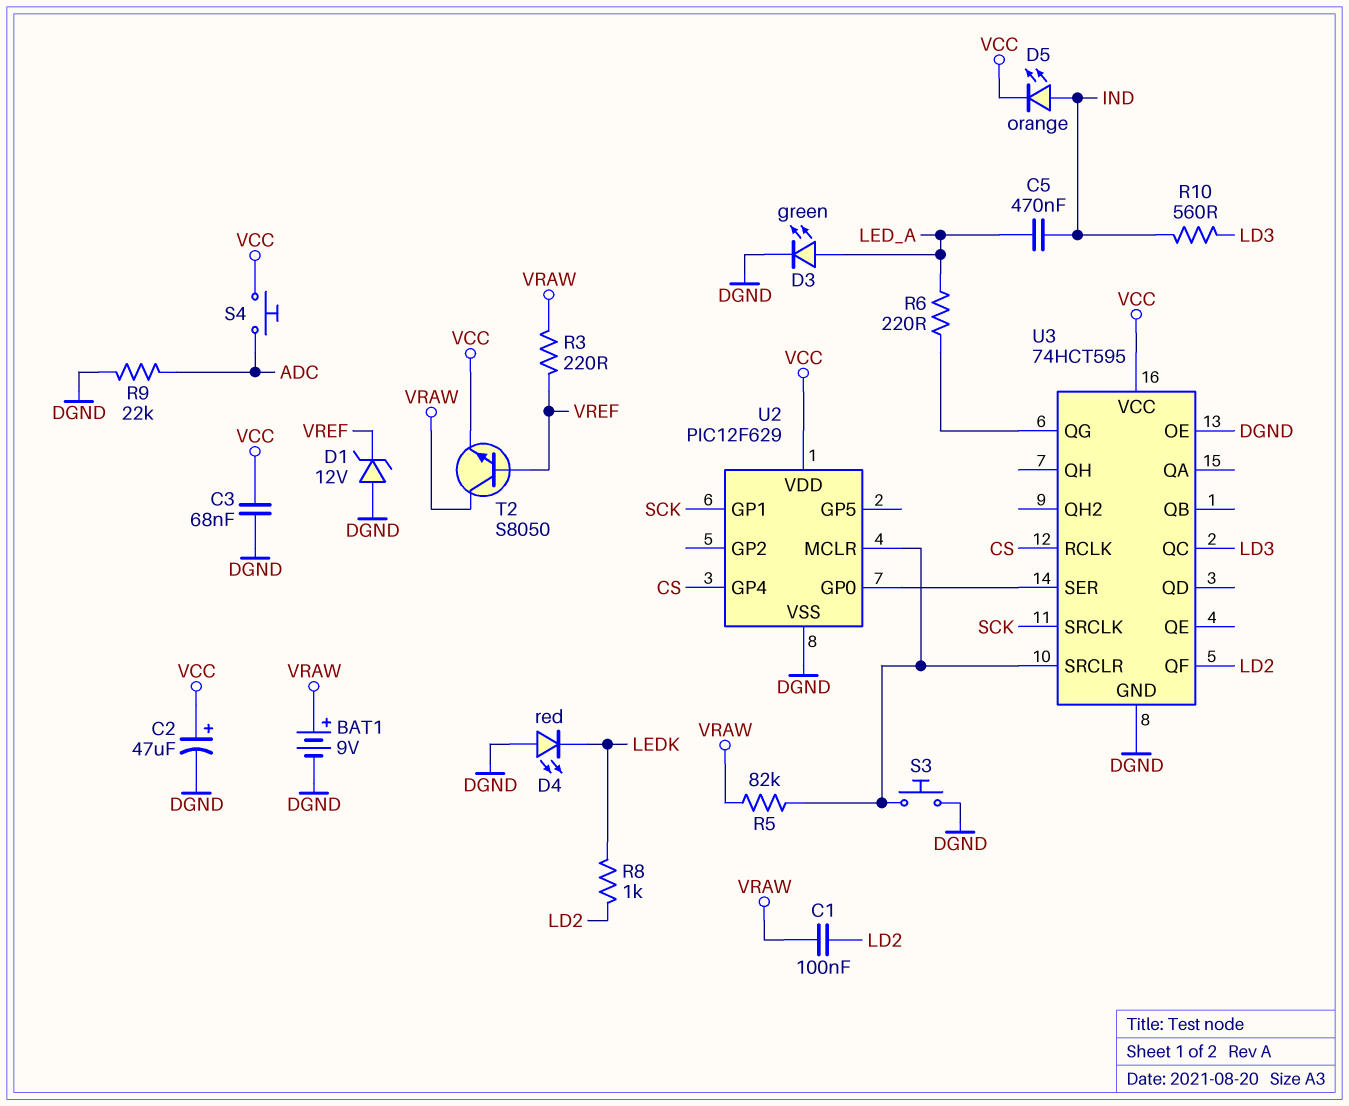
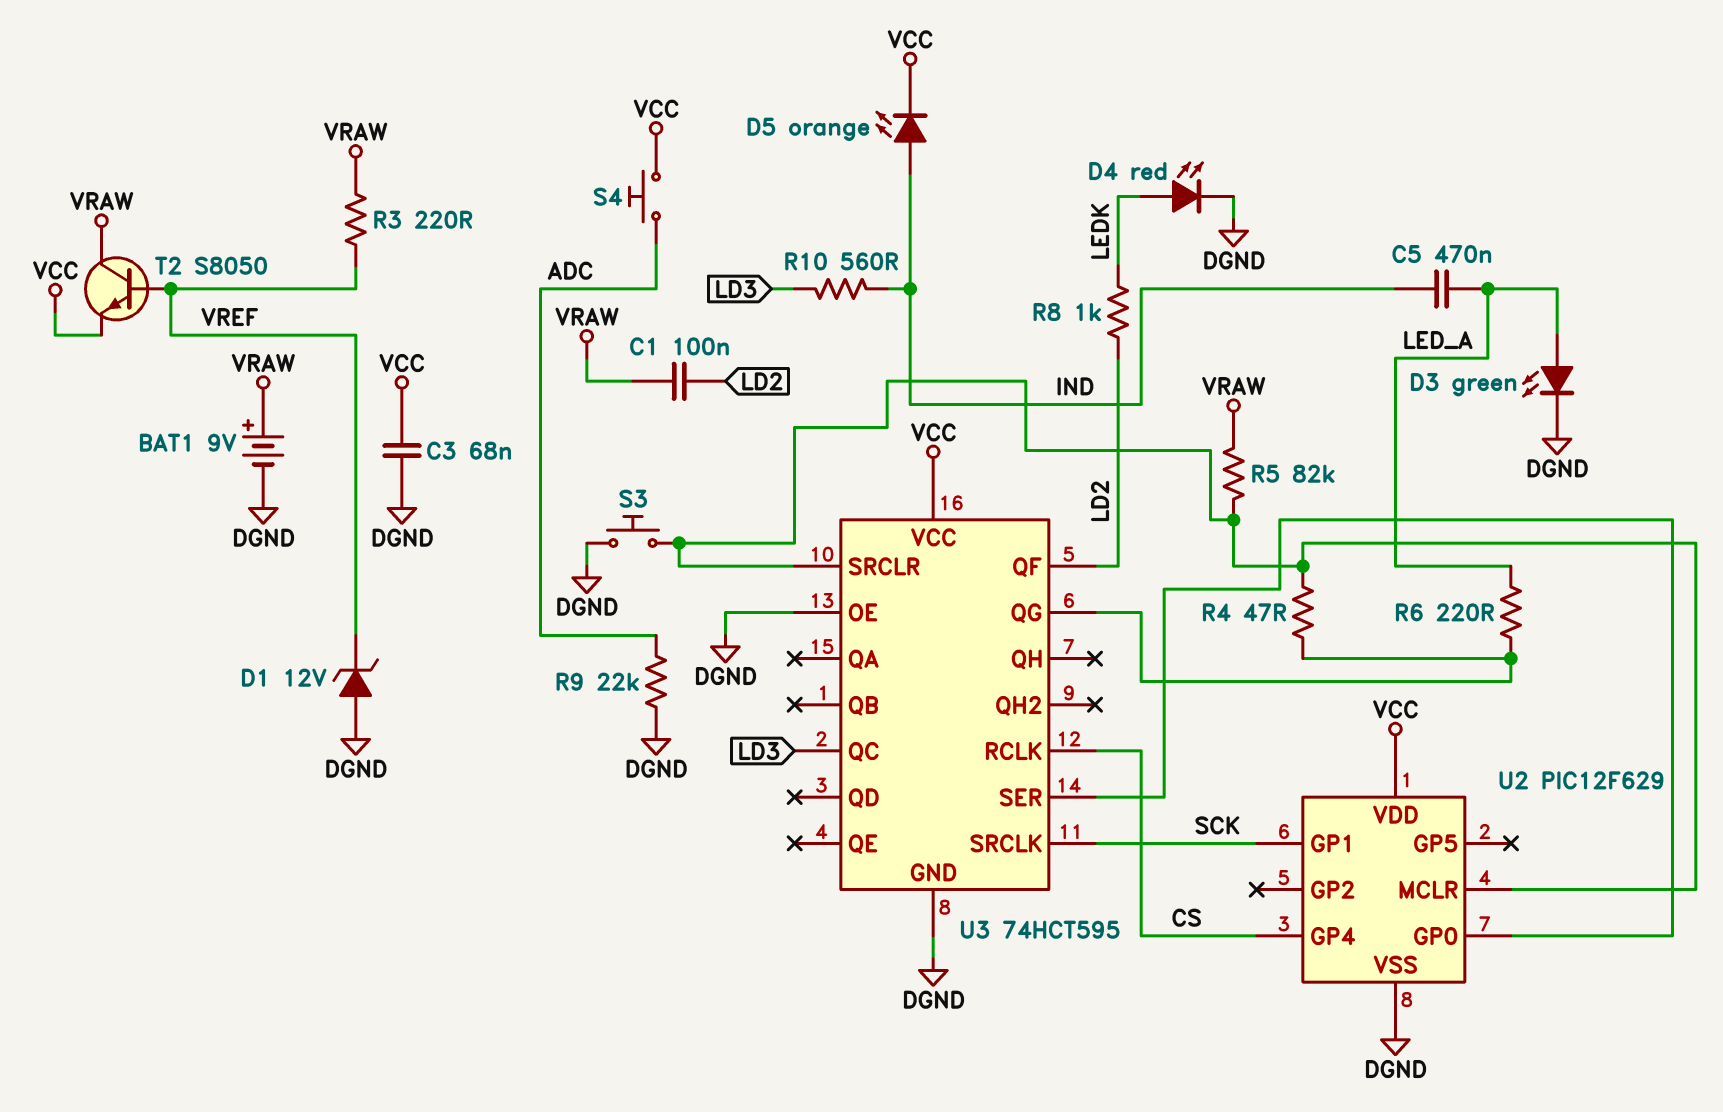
C2: 47uF (plus VCC, minus DGND) -> none
D4: LED red (A DGND, K LEDK) -> LED red (A LEDK, K DGND)
R4: none -> 47 (U2/MCLR, U3/QG)

